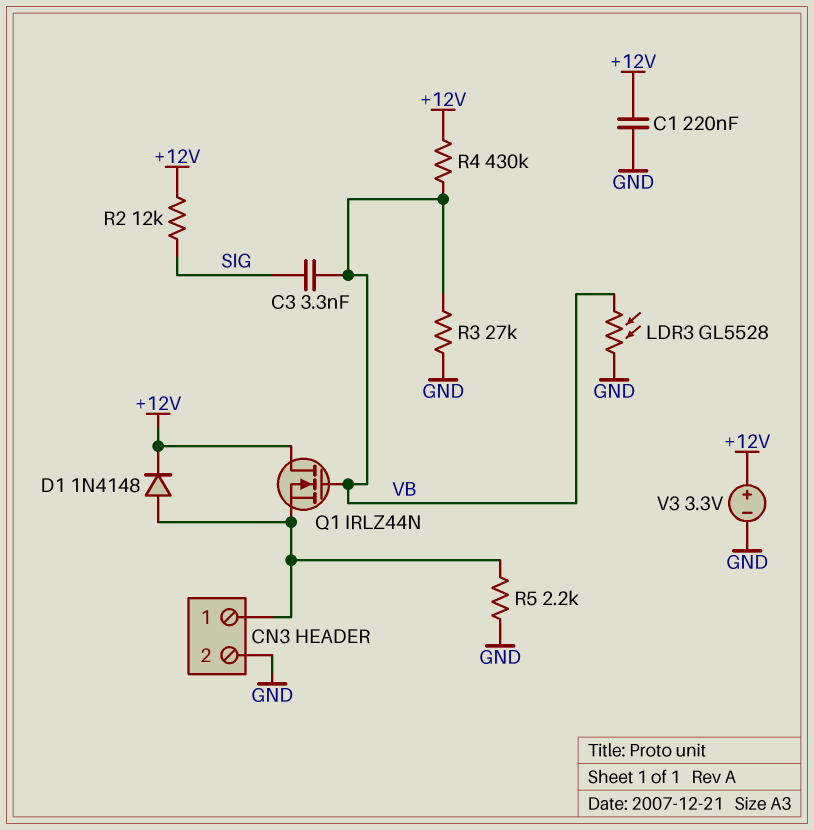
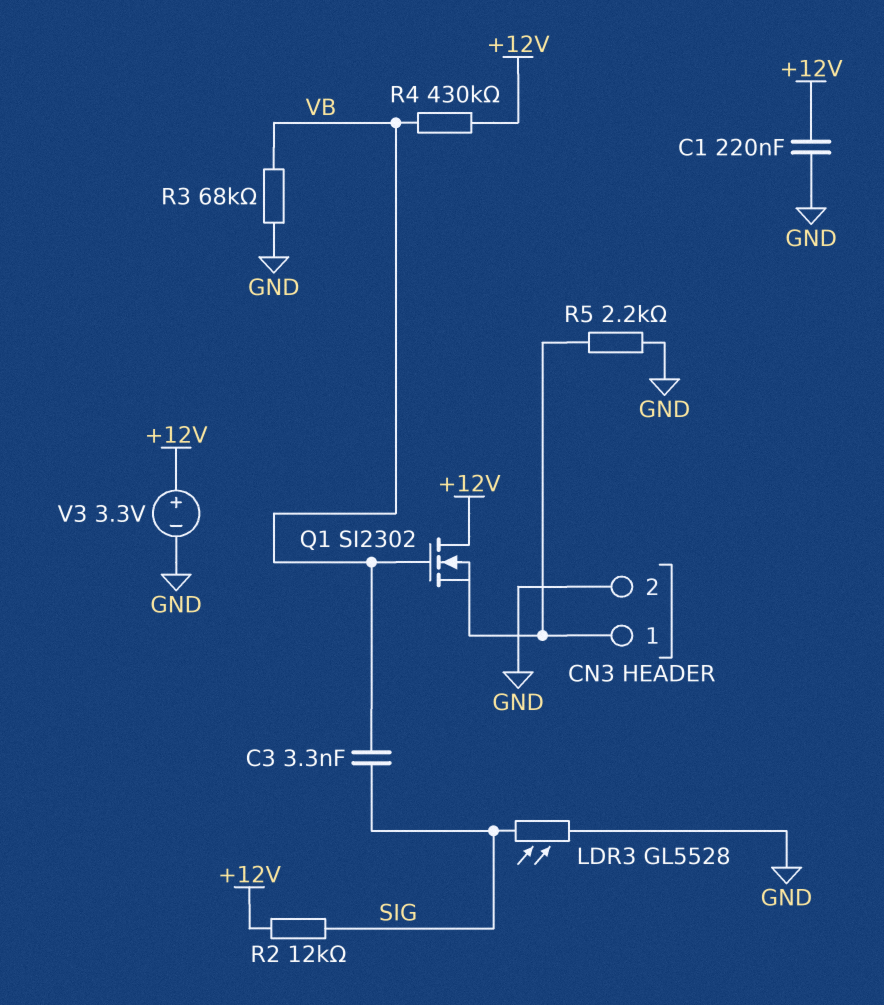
D1: diode 1N4148 (A CN3/1, K +12V) -> none
LDR3: GL5528 (GND, VB) -> GL5528 (GND, SIG)
Q1: NMOS IRLZ44N (G VB, D +12V, S CN3/1) -> NMOS SI2302 (G VB, D +12V, S CN3/1)
R3: 27k (GND, VB) -> 68k (GND, VB)

